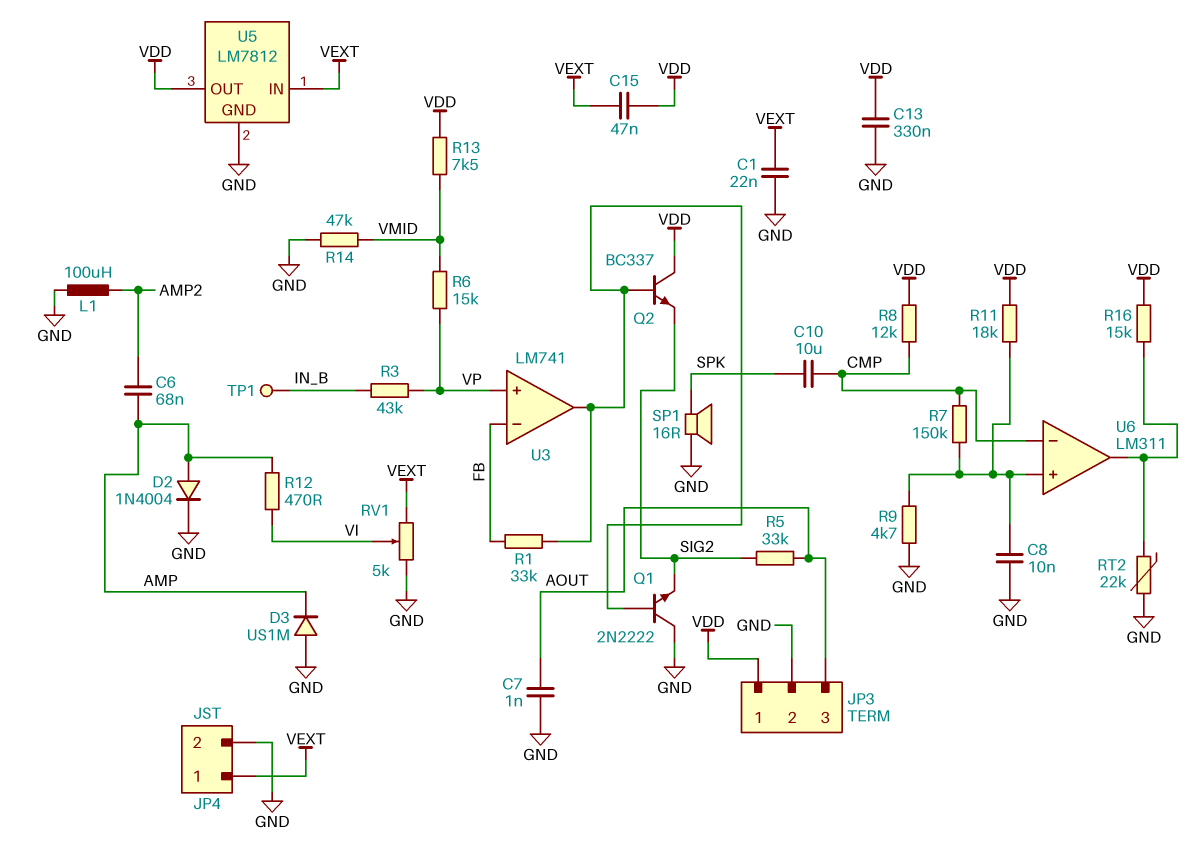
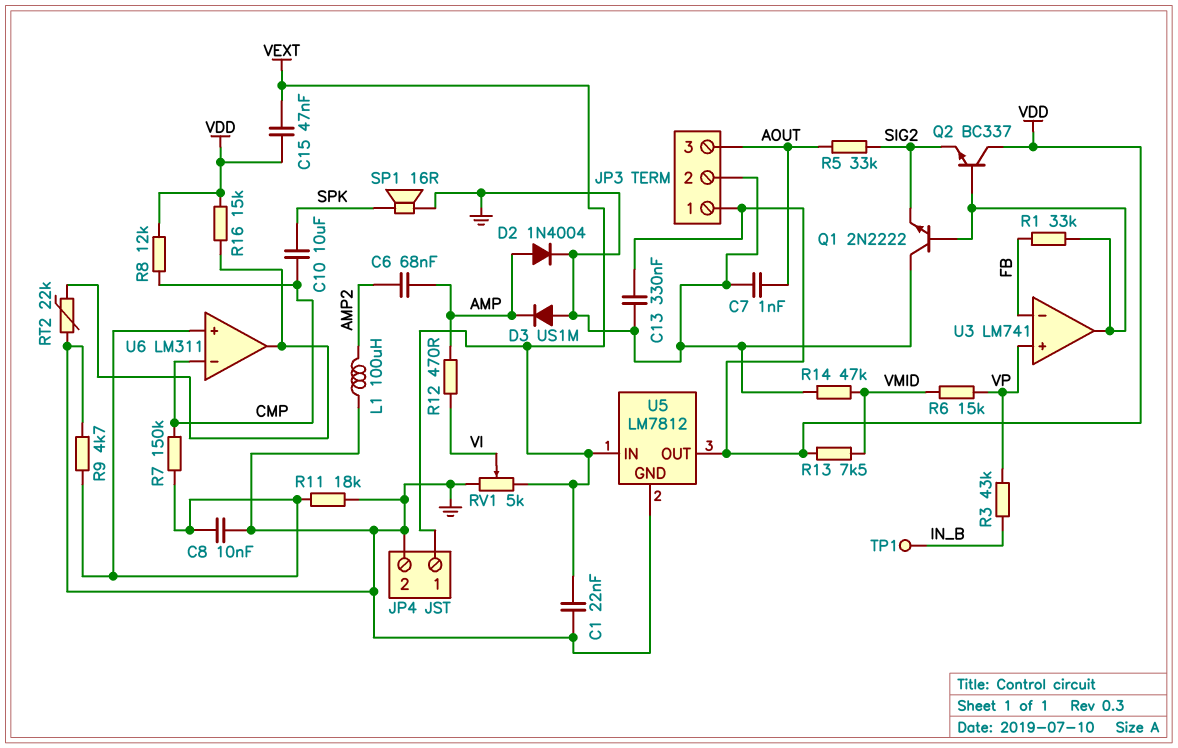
R11: 18k (U6/in+, VDD) -> 18k (GND, U6/in+)

